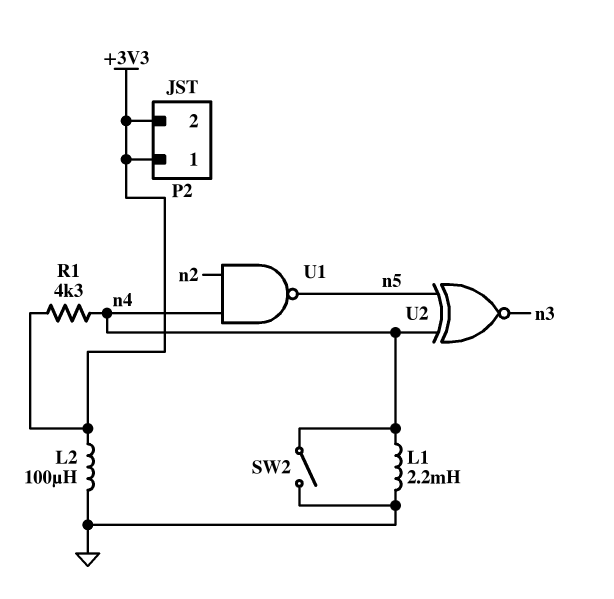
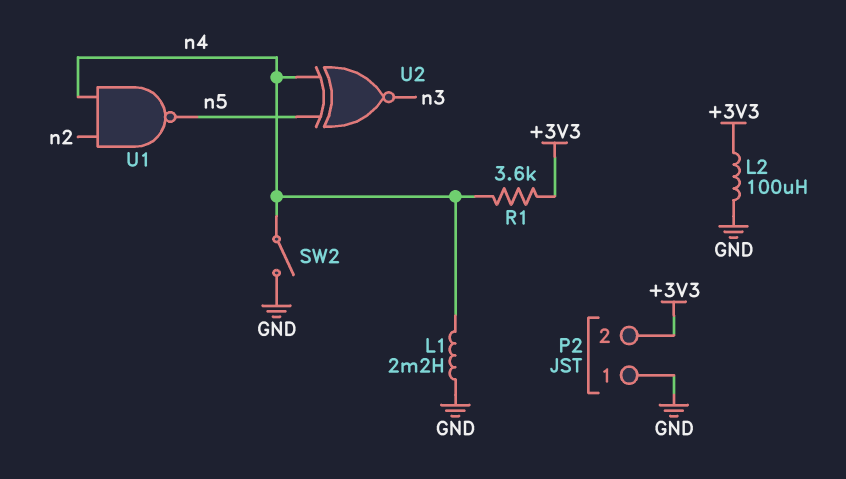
P2 pin 1: +3V3 -> GND
R1: 4.3k (+3V3, n4) -> 3.6k (+3V3, n4)

